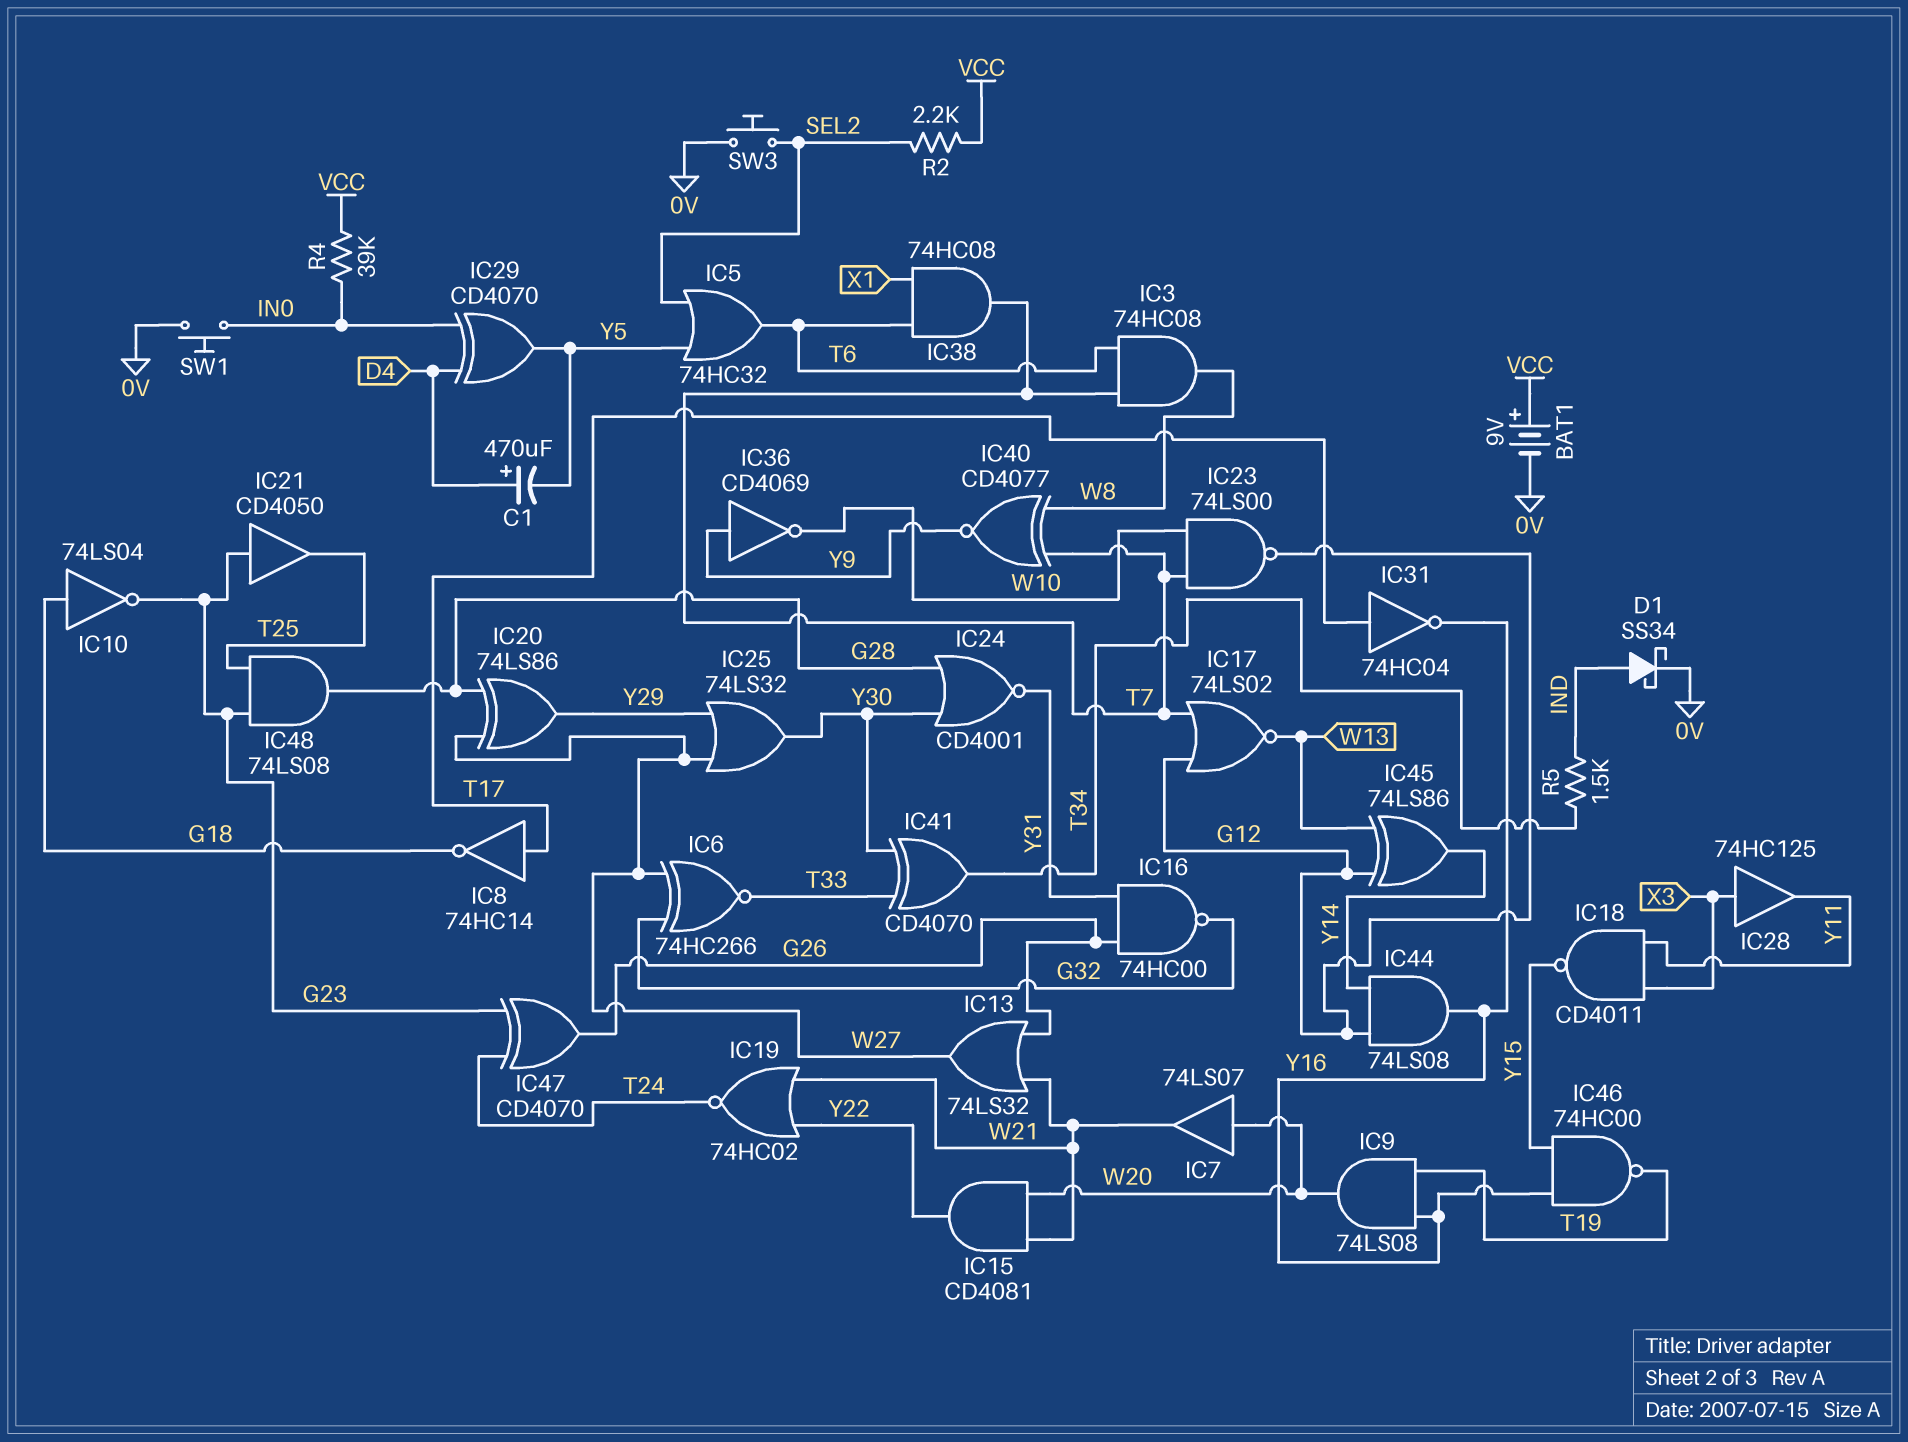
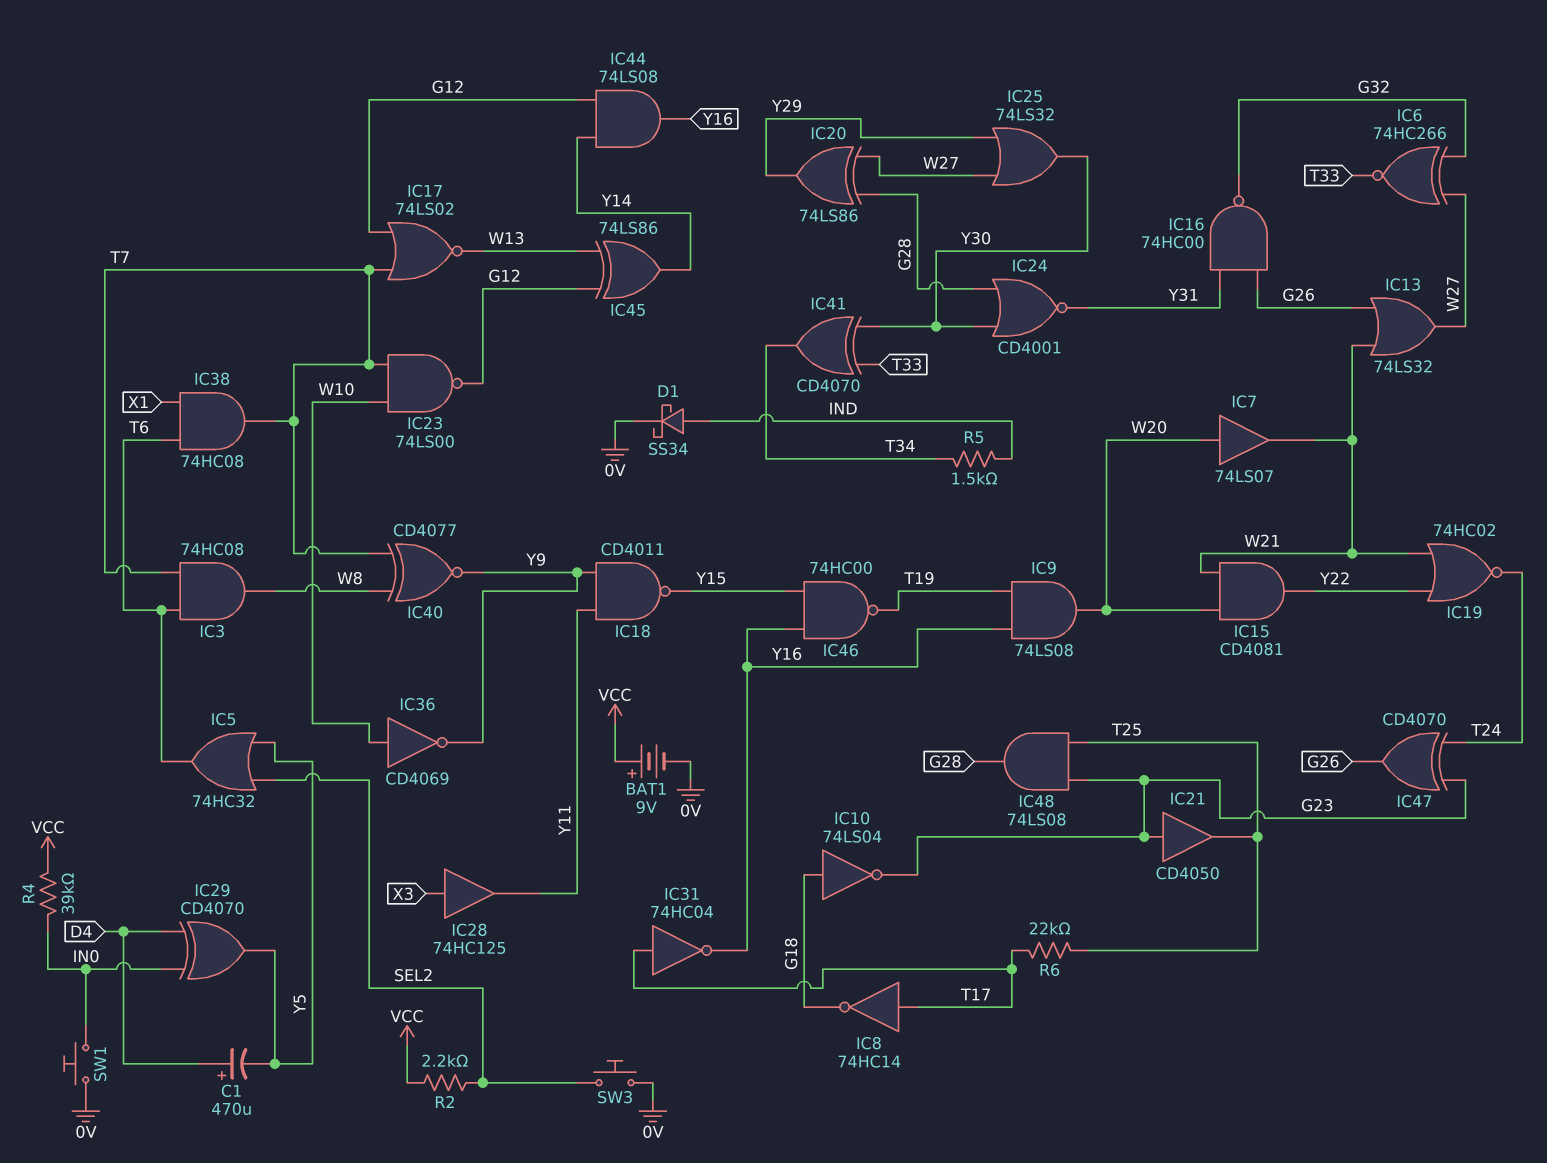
IC18: NAND CD4011 (in X3, in Y11, out Y15) -> NAND CD4011 (in Y9, in Y11, out Y15)
IC36: NOT CD4069 (in Y9, out W10) -> NOT CD4069 (in W10, out Y9)
R6: none -> 22k (T17, T25)

